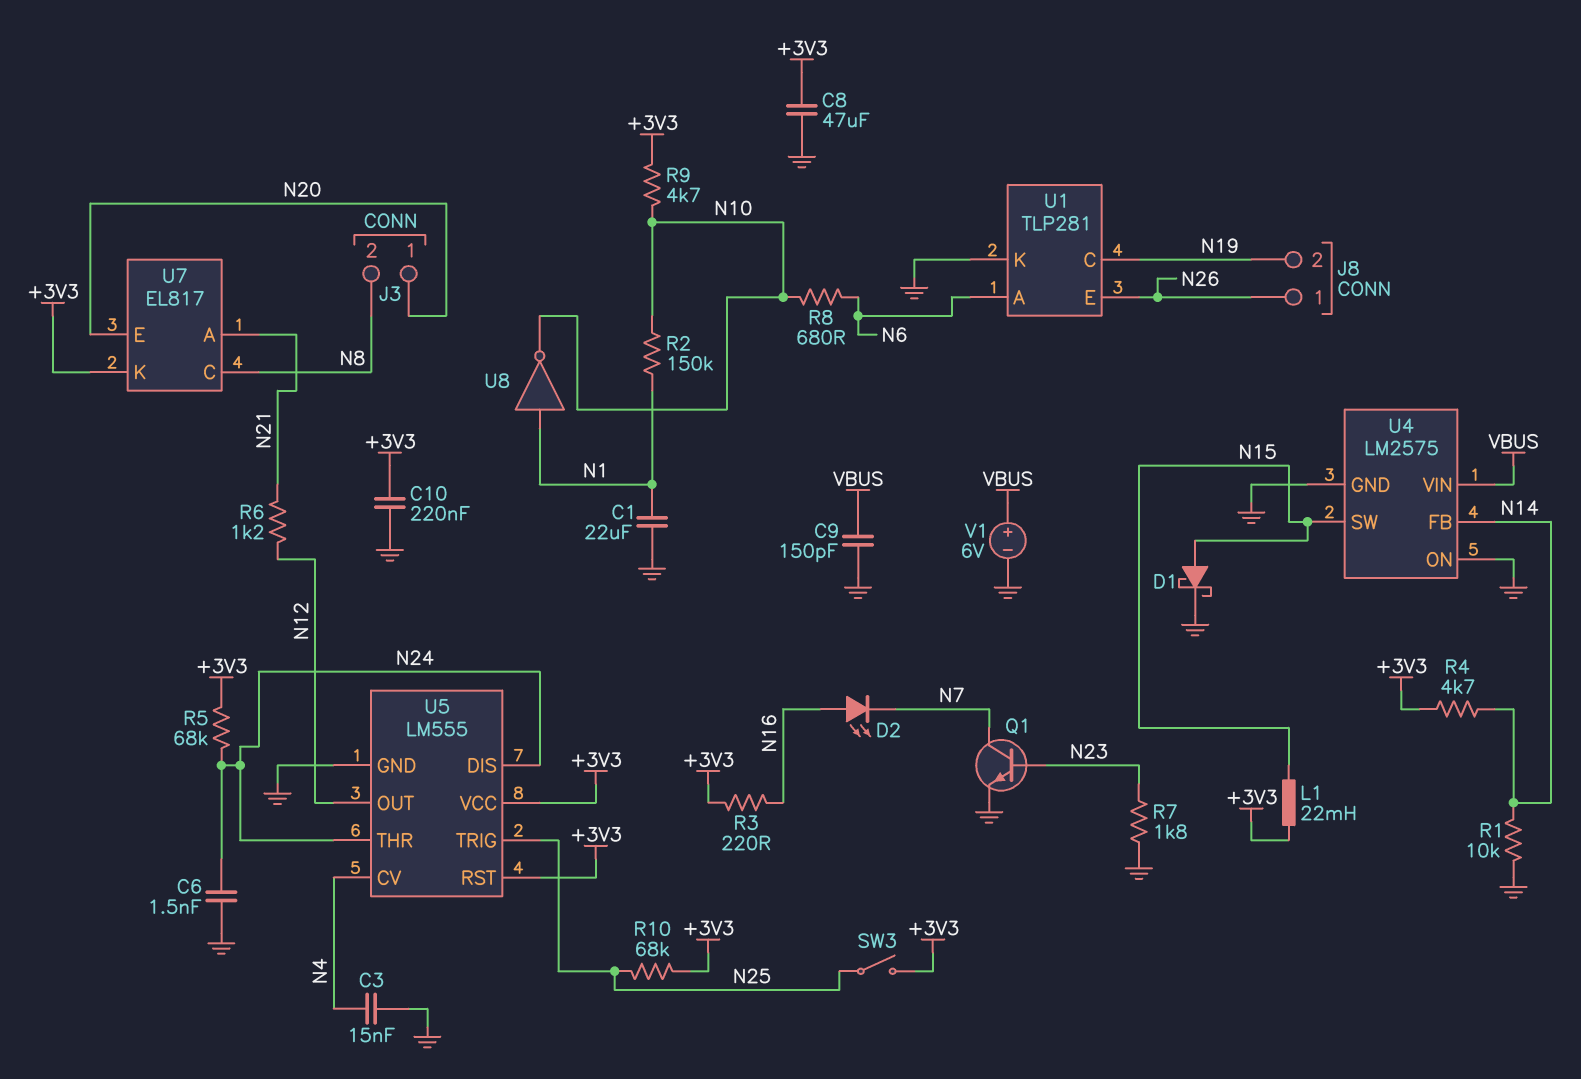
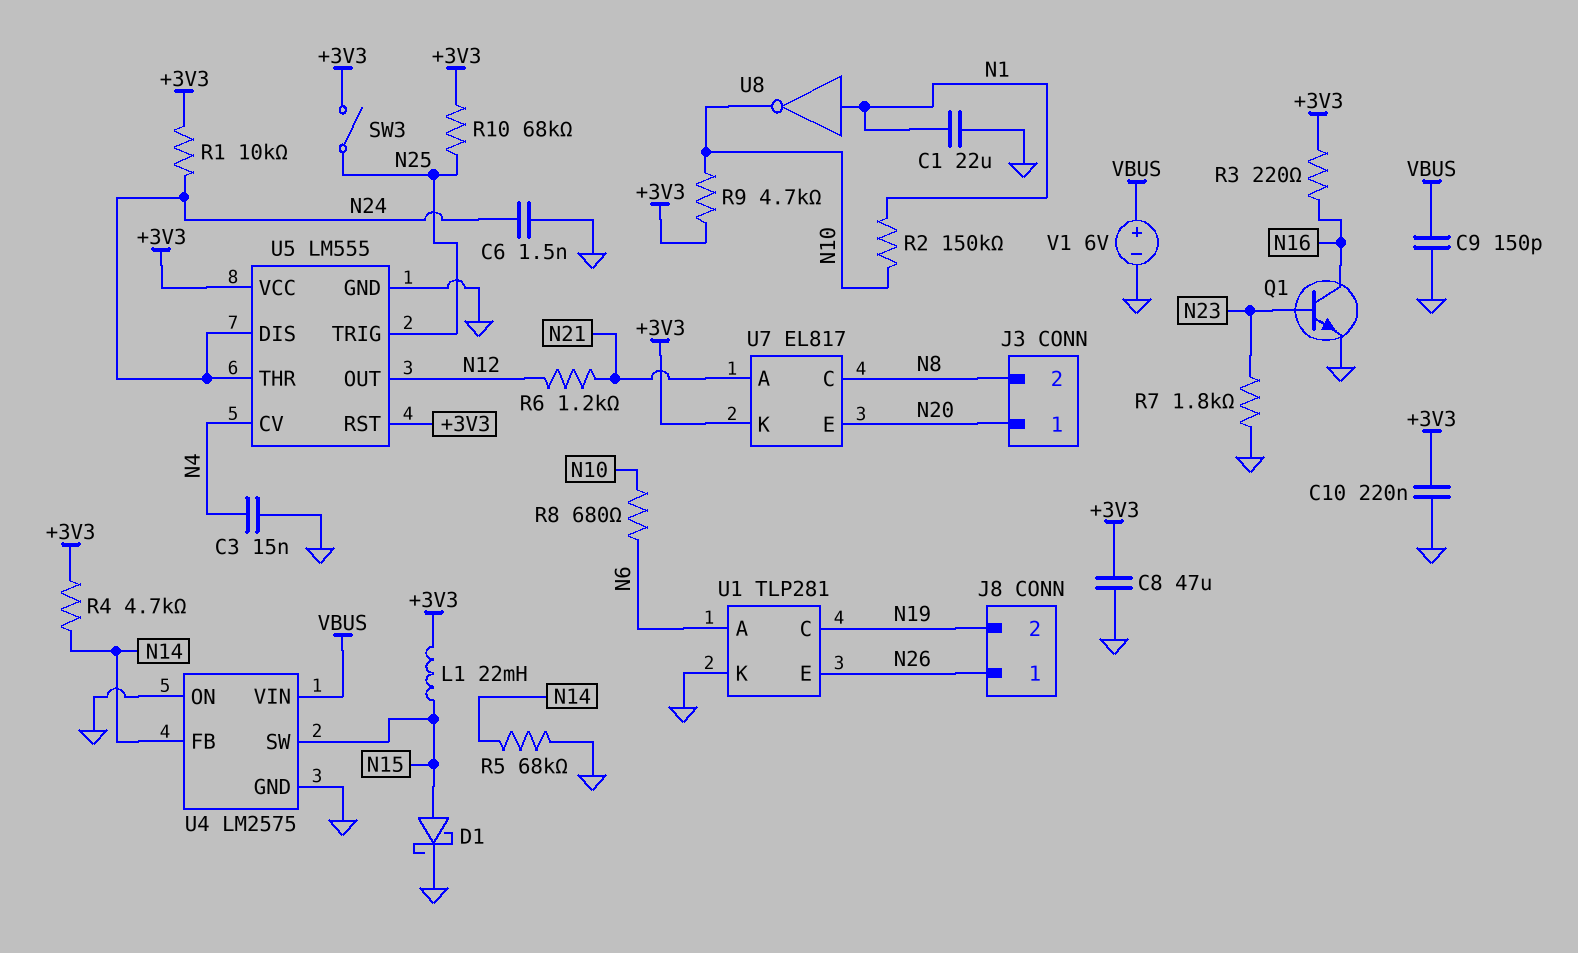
D2: LED (A N16, K N7) -> none
Q1: NPN (B N23, C N7, E GND) -> NPN (B N23, C N16, E GND)
R1: 10k (GND, N14) -> 10k (+3V3, N24)
R5: 68k (+3V3, N24) -> 68k (GND, N14)

